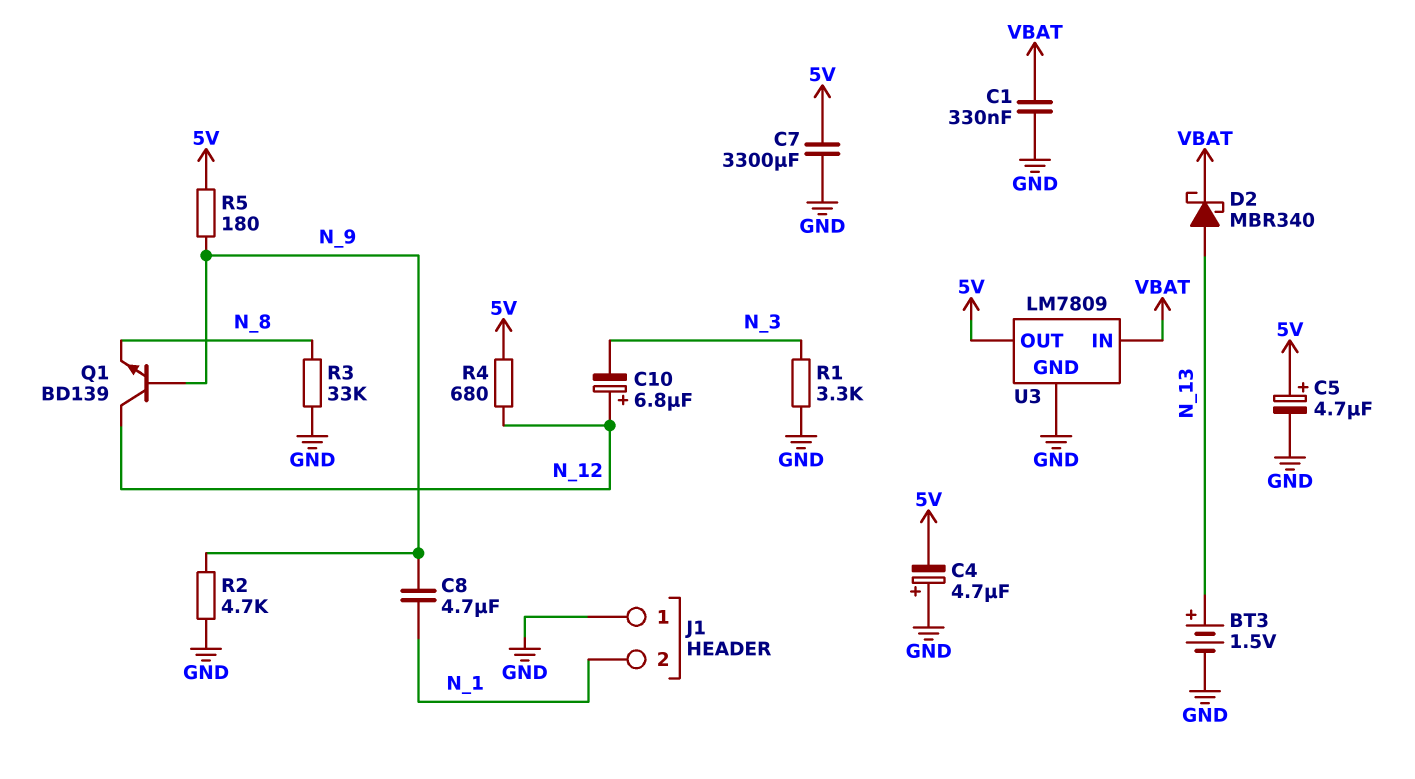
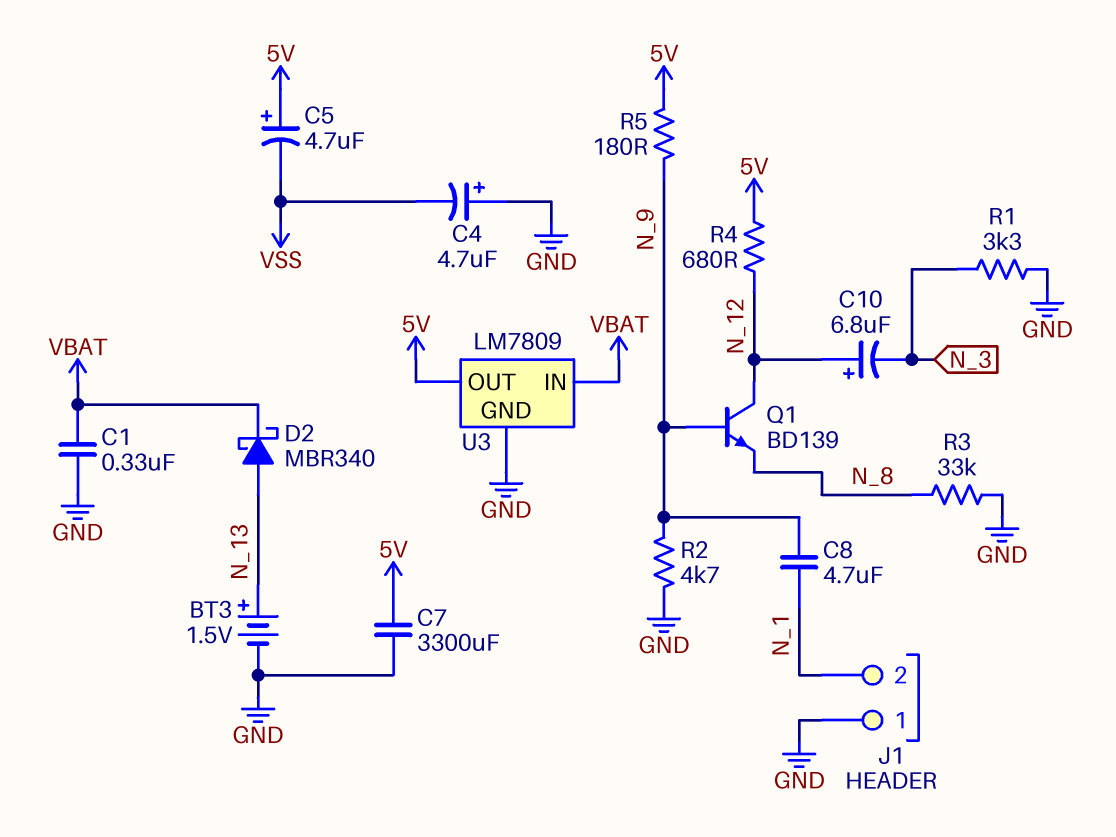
C4: 4.7uF (plus GND, minus 5V) -> 4.7uF (plus GND, minus VSS)
C5: 4.7uF (plus 5V, minus GND) -> 4.7uF (plus 5V, minus VSS)

